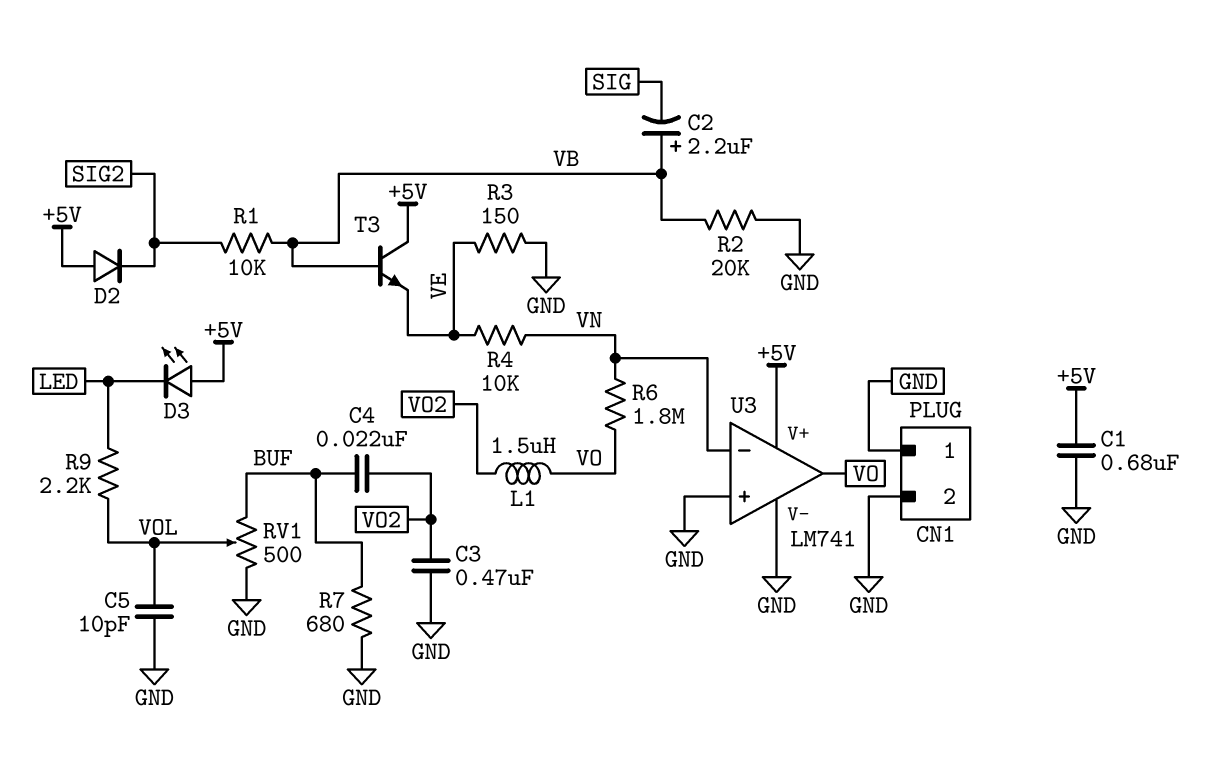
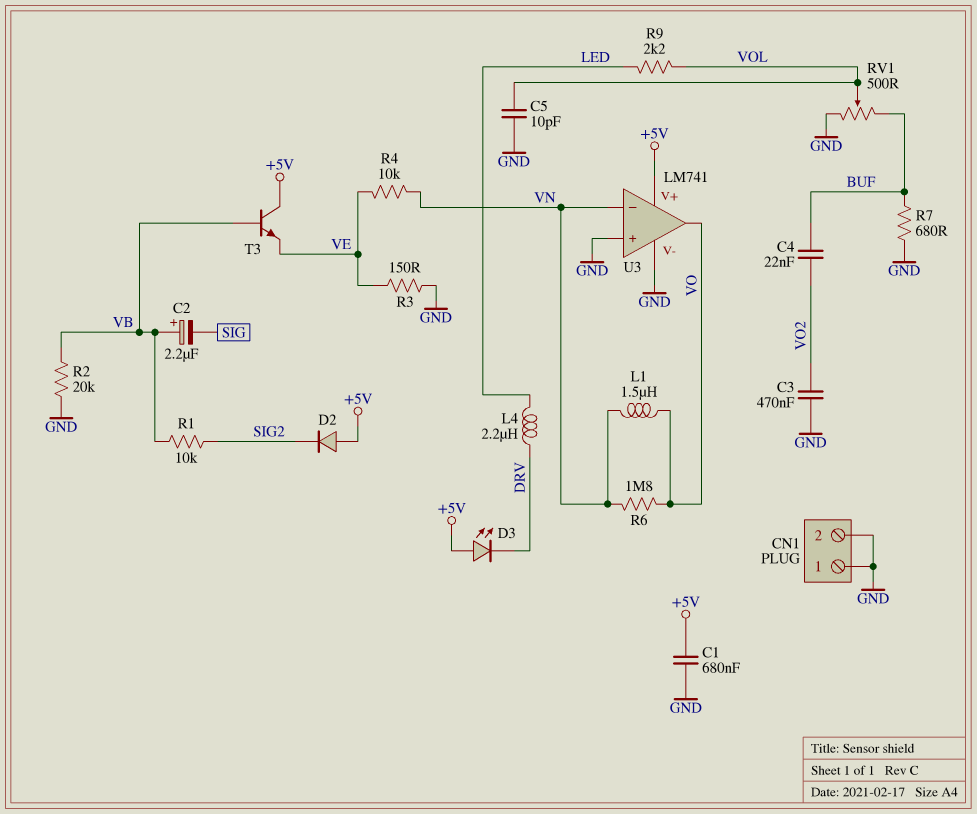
D3: LED (A +5V, K LED) -> LED (A +5V, K DRV)
L1: 1.5uH (VO, VO2) -> 1.5uH (VN, VO)
L4: none -> 2.2uH (DRV, LED)

